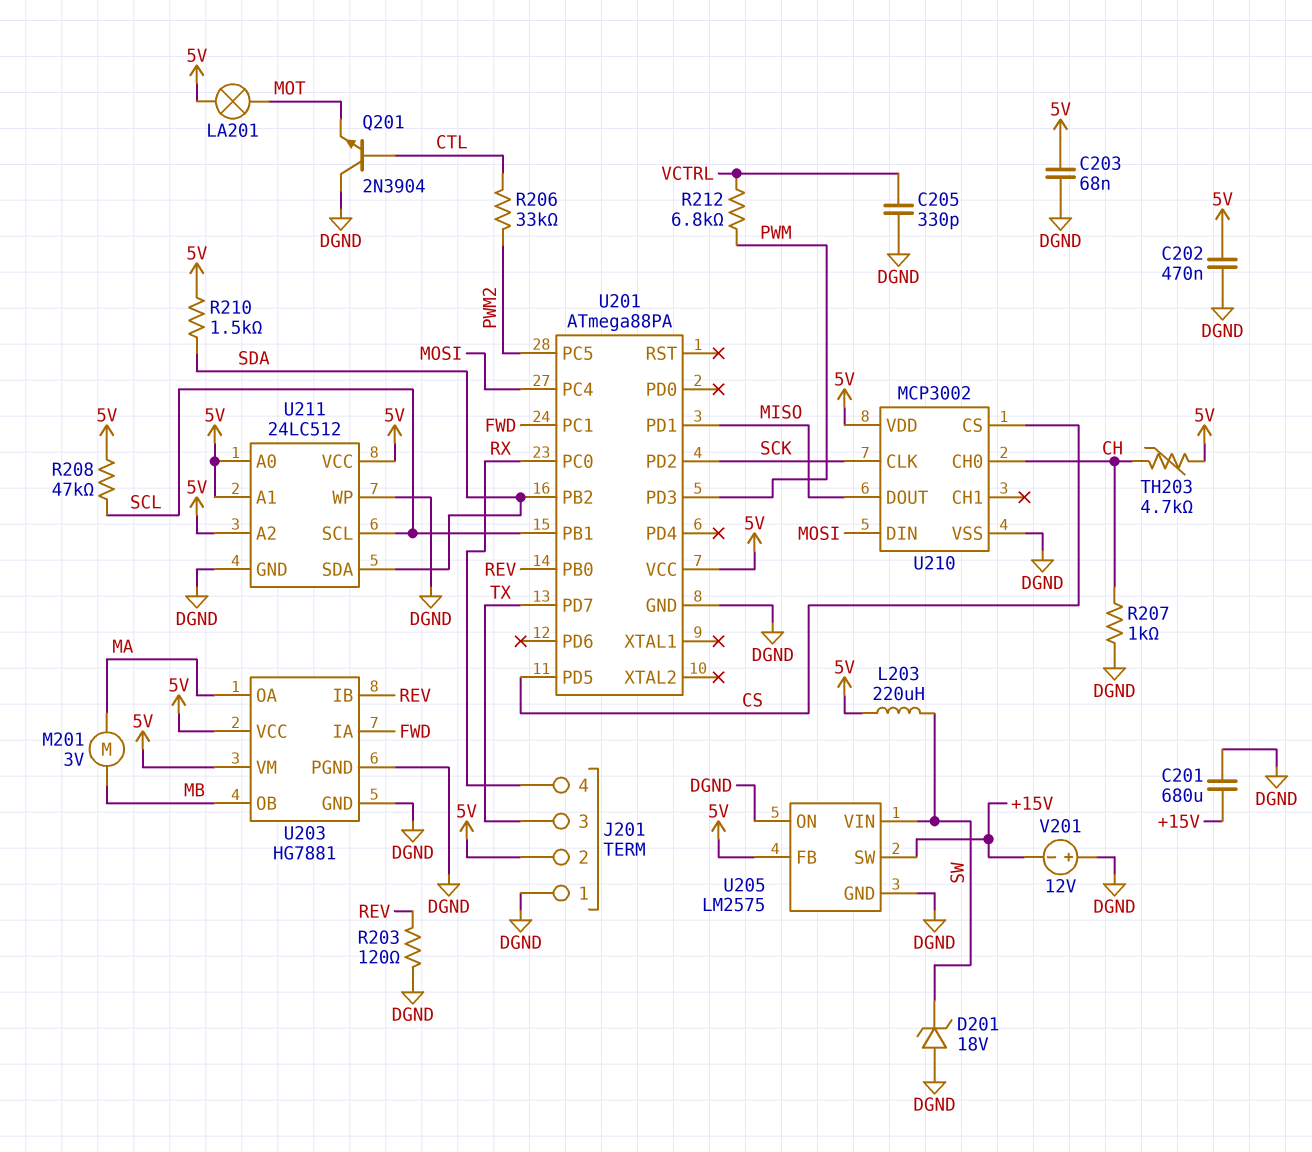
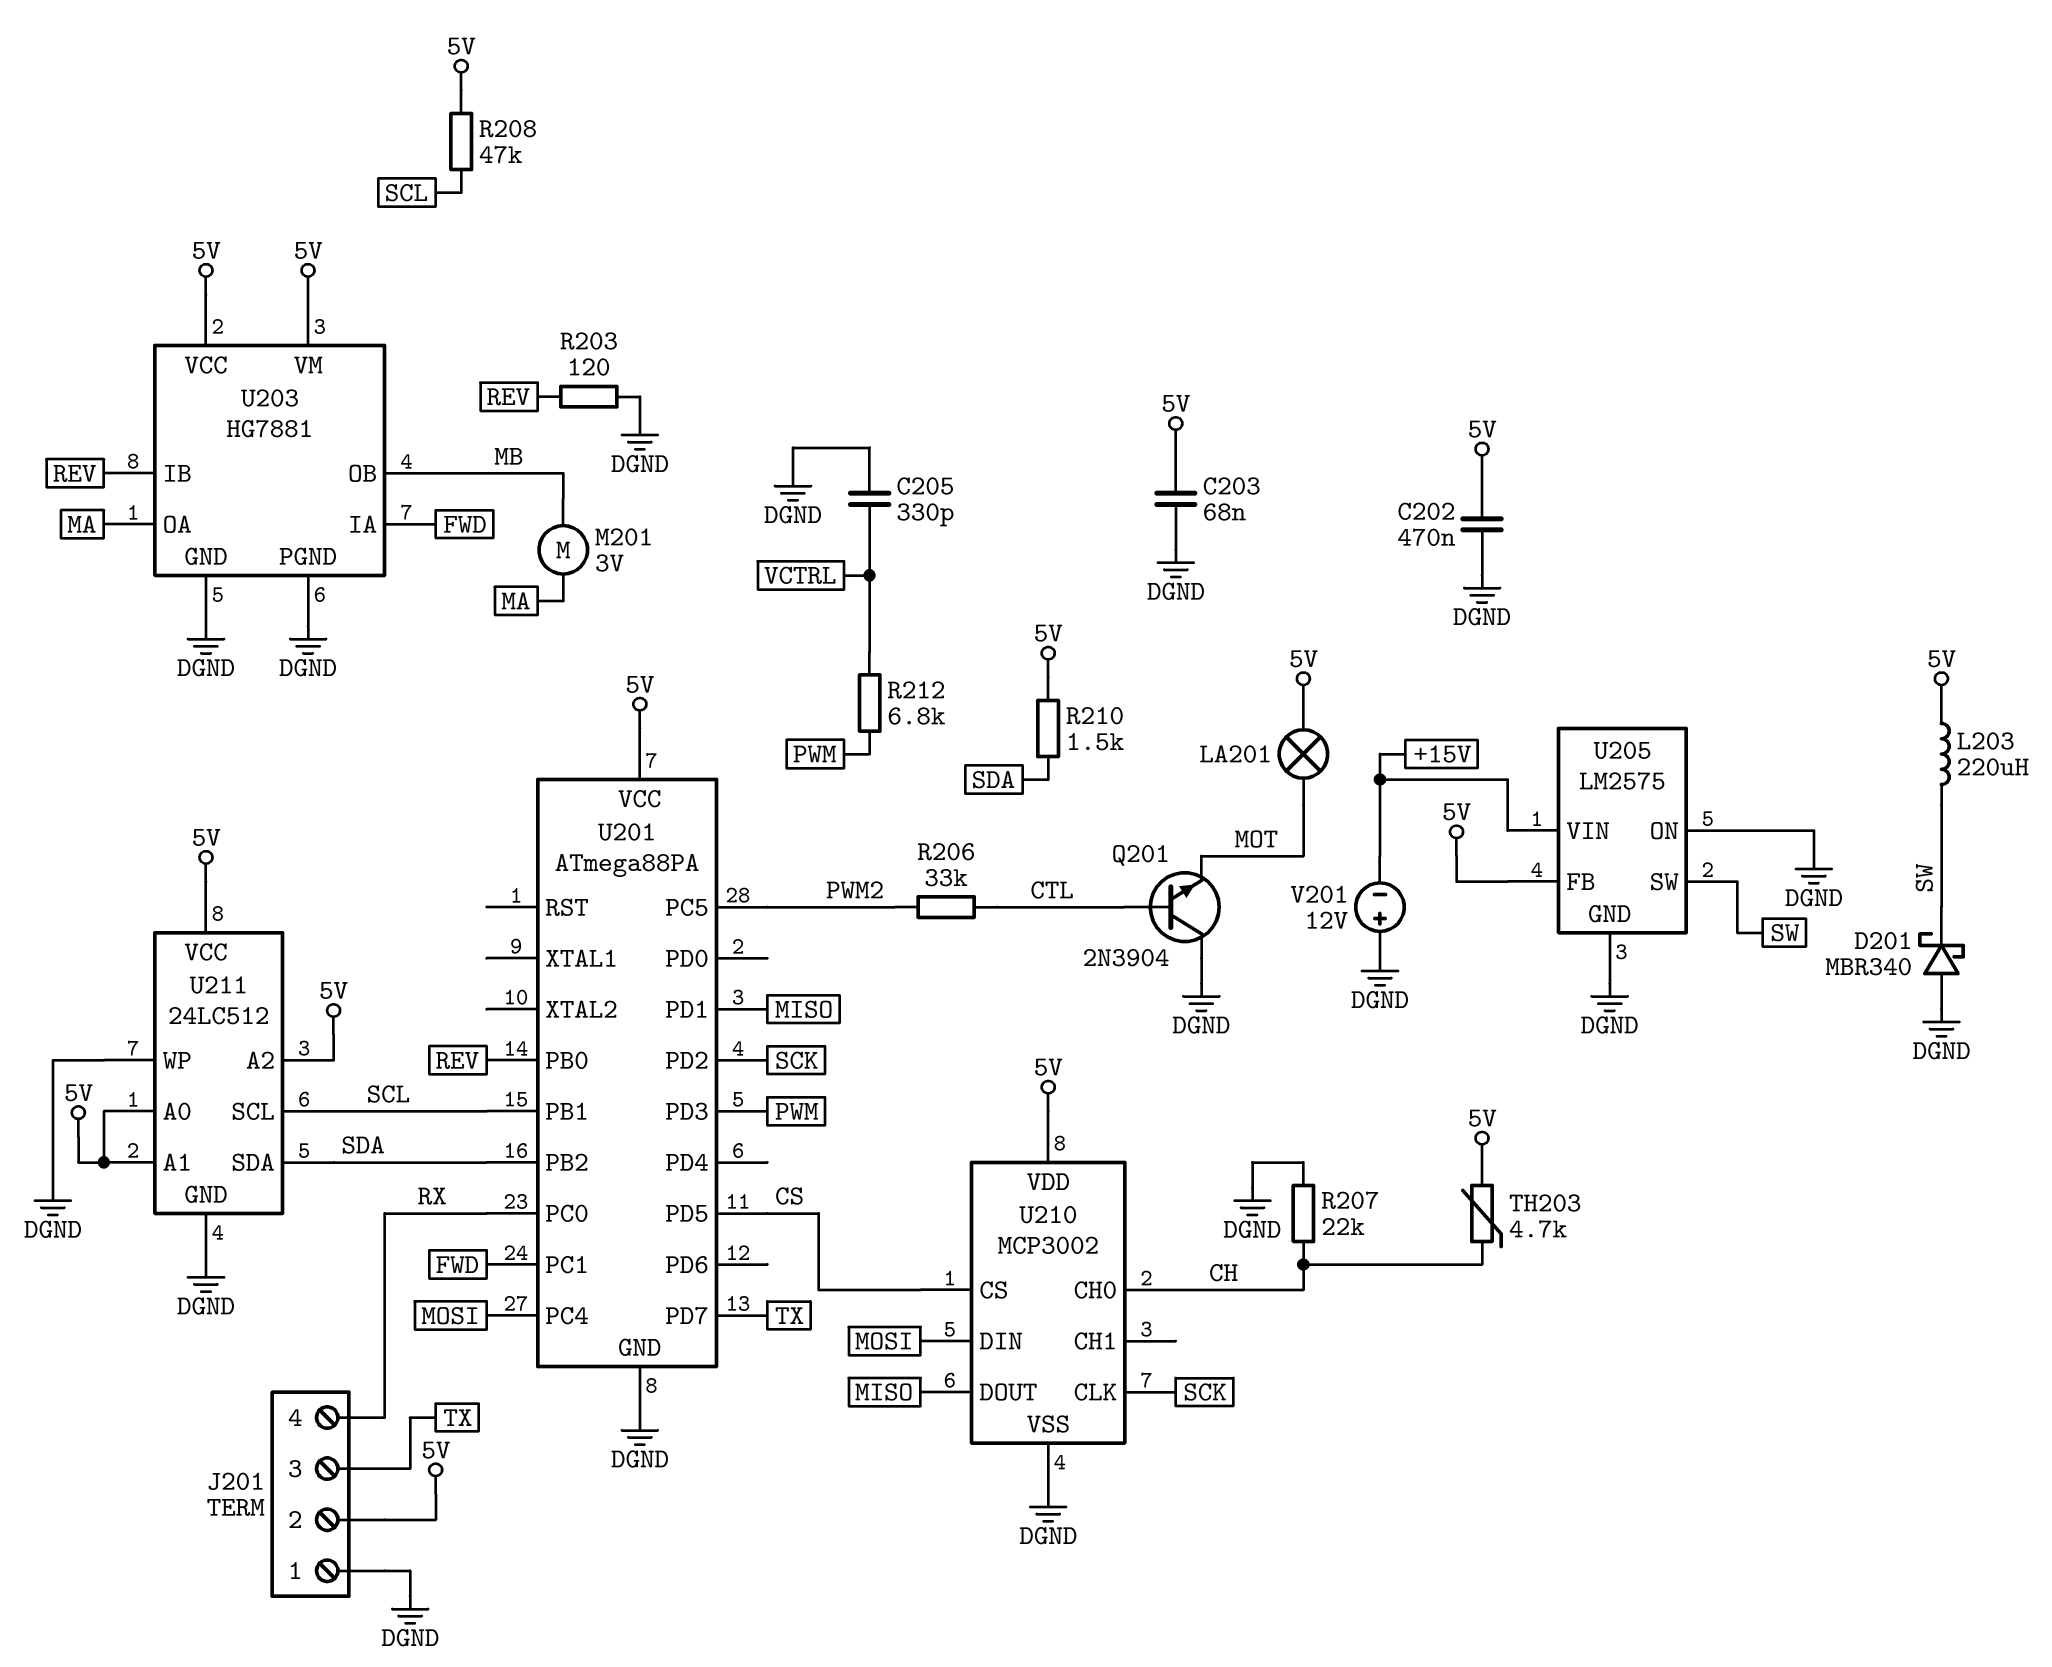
C201: 680uF (+15V, DGND) -> none
D201: zener 18V (A DGND, K SW) -> schottky MBR340 (A DGND, K SW)
R207: 1k (CH, DGND) -> 22k (CH, DGND)
U205 pin SW: +15V -> SW
U205 pin VIN: SW -> +15V

